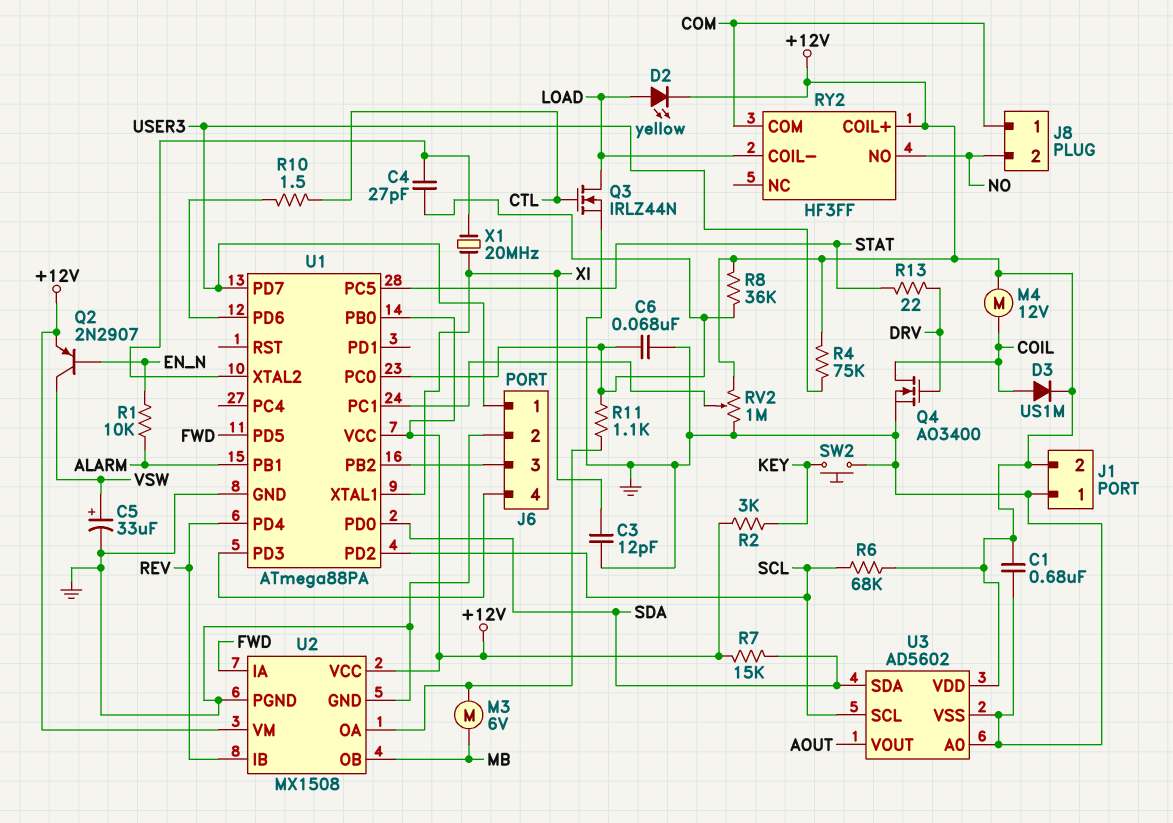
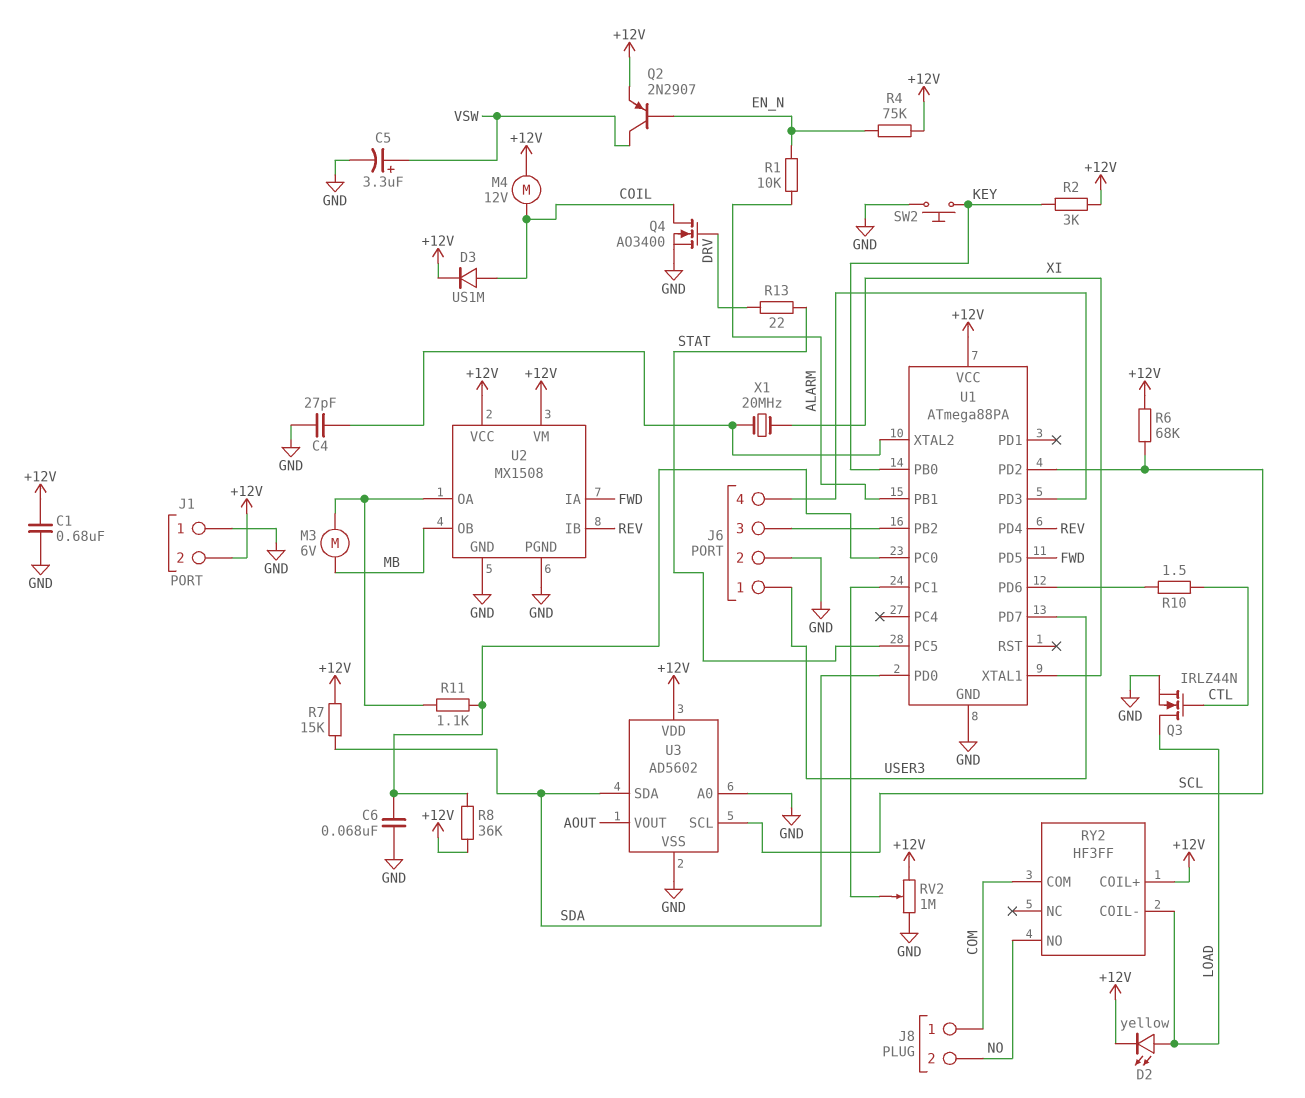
C3: 12pF (GND, XI) -> none
C4: 27pF (U1/PC0, U1/XTAL2) -> 27pF (GND, U1/XTAL2)
C5: 33uF (plus VSW, minus GND) -> 3.3uF (plus VSW, minus GND)
R4: 75k (+12V, USER3) -> 75k (+12V, EN_N)
U1 pin PB0: +12V -> KEY

